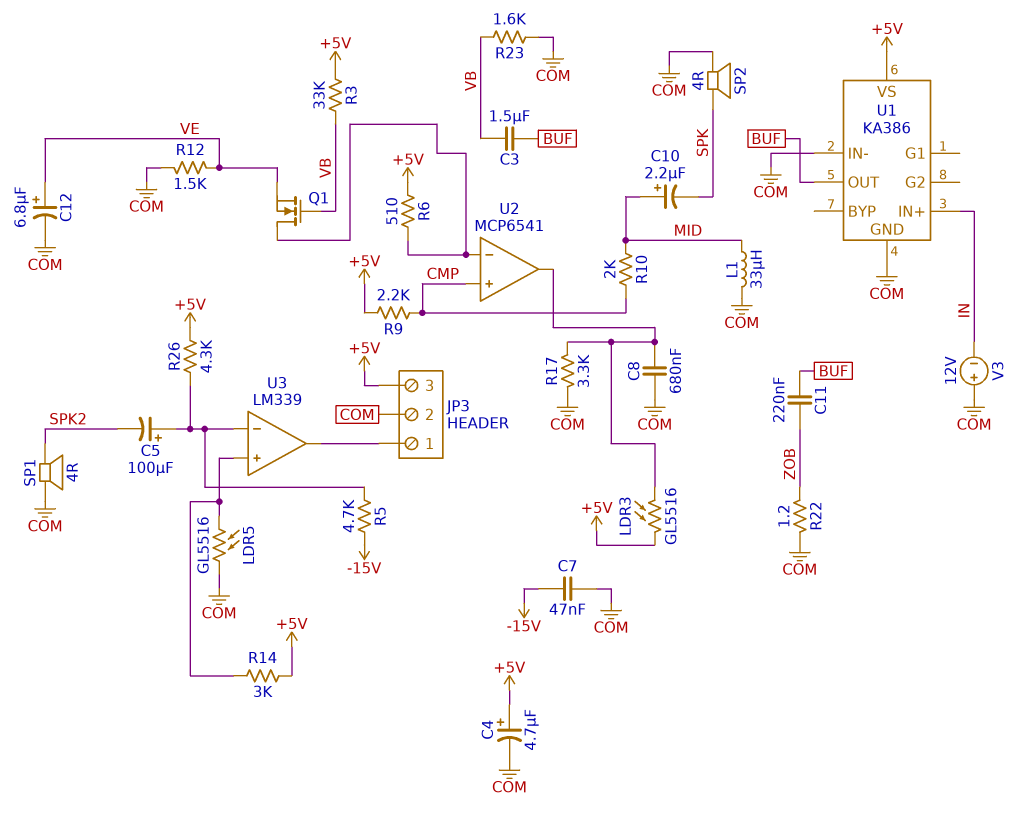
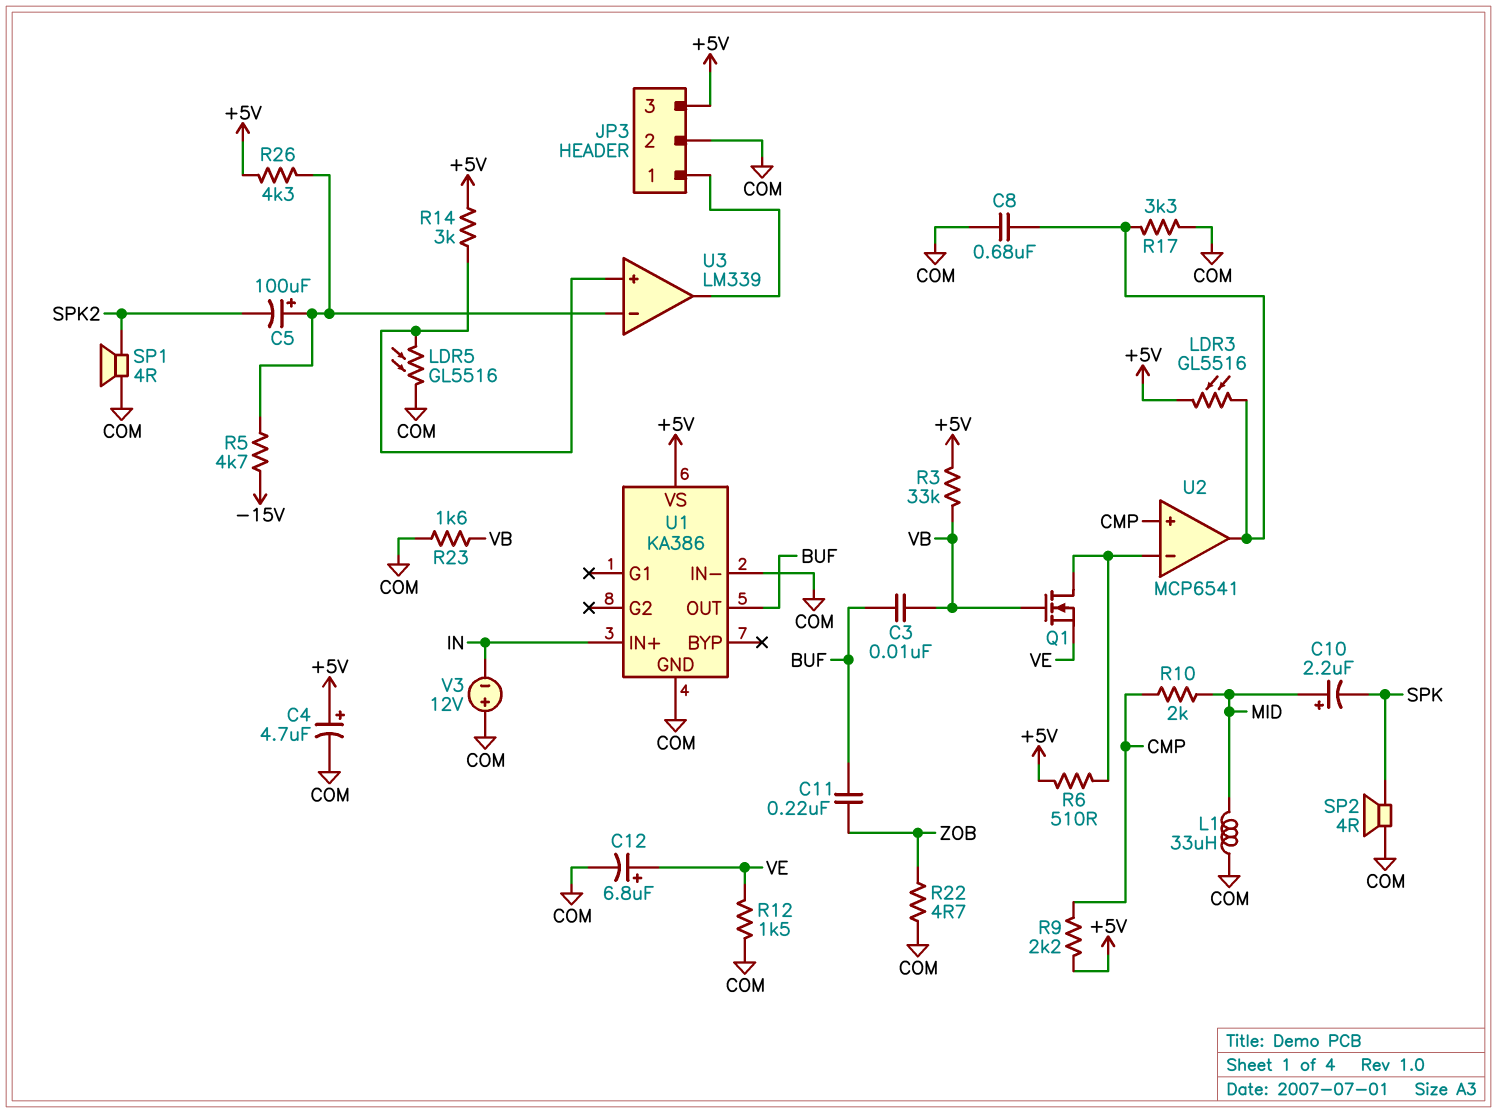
C3: 1.5uF (BUF, VB) -> 10nF (BUF, VB)
C7: 47nF (-15V, COM) -> none
R22: 1.2 (COM, ZOB) -> 4.7 (COM, ZOB)

